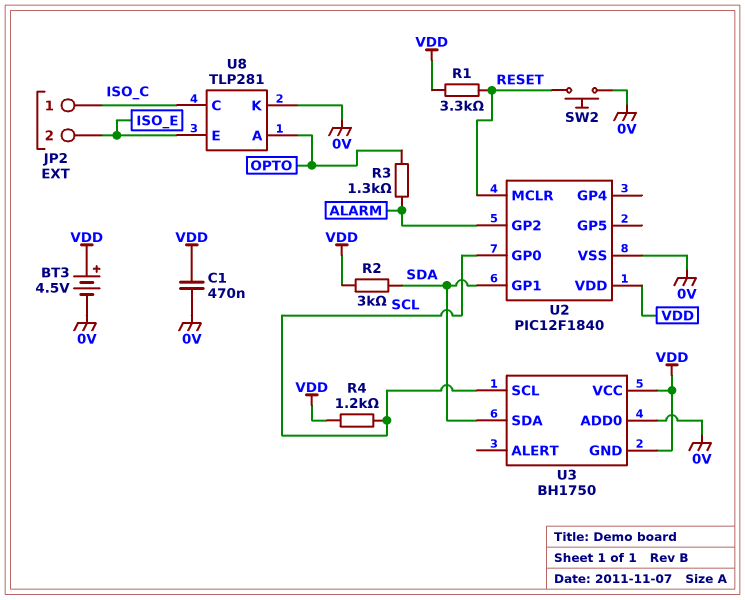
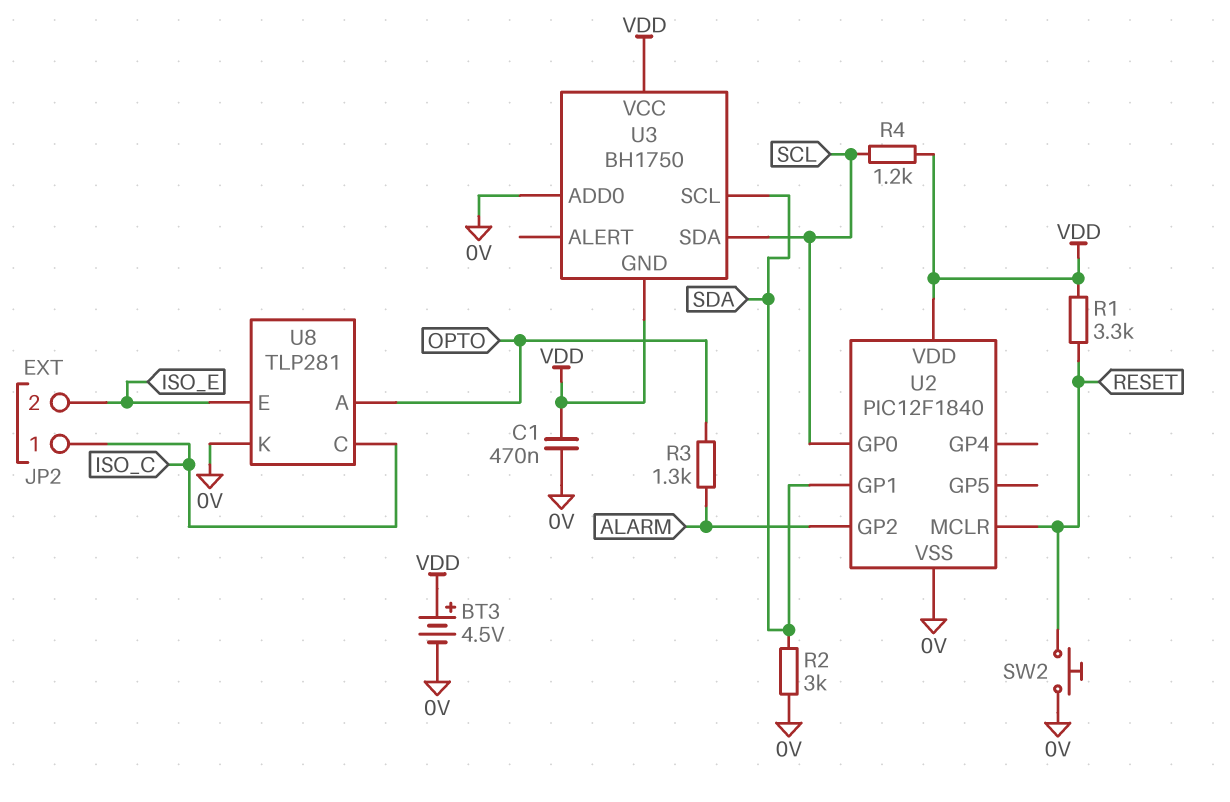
R2: 3k (SDA, VDD) -> 3k (0V, SDA)
U3 pin SCL: SCL -> SDA
U3 pin SDA: SDA -> SCL

